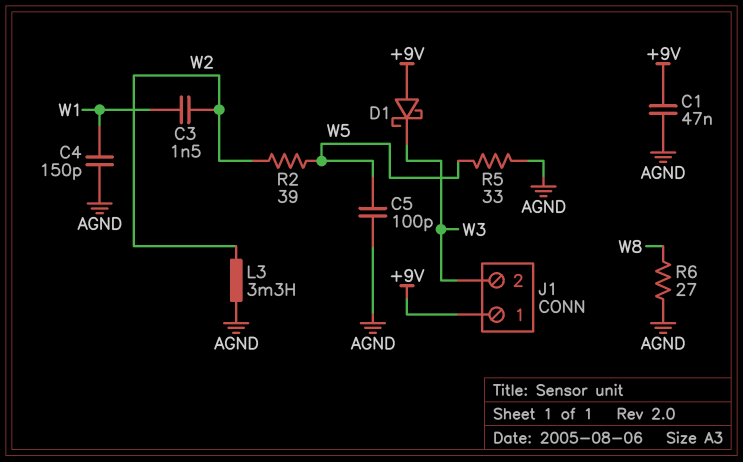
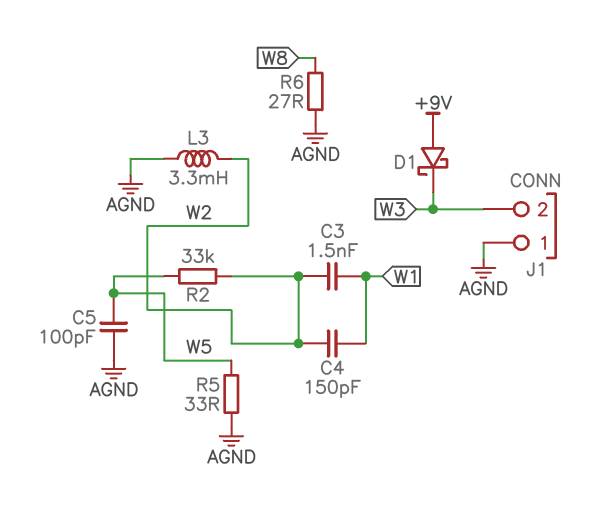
C1: 47nF (+9V, AGND) -> none
C4: 150pF (AGND, W1) -> 150pF (W1, W2)
J1 pin 1: +9V -> AGND
R2: 39 (W2, W5) -> 33k (W2, W5)

